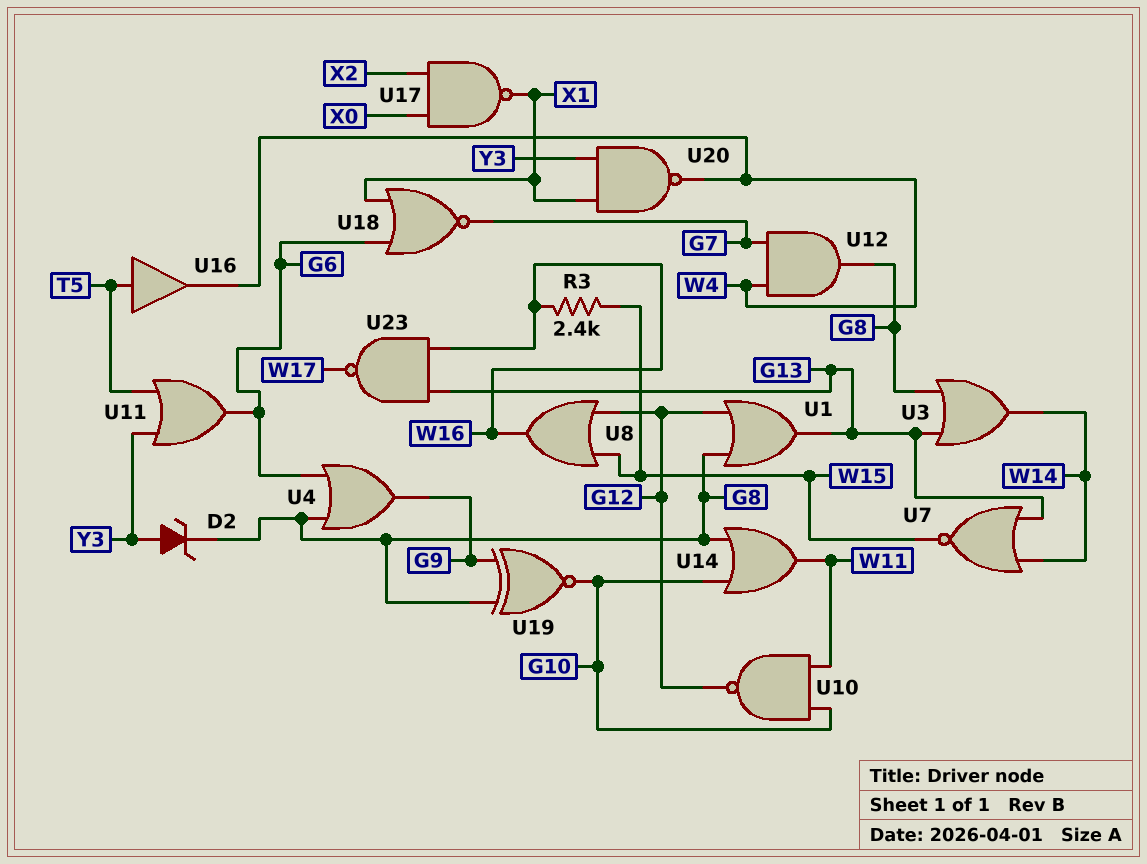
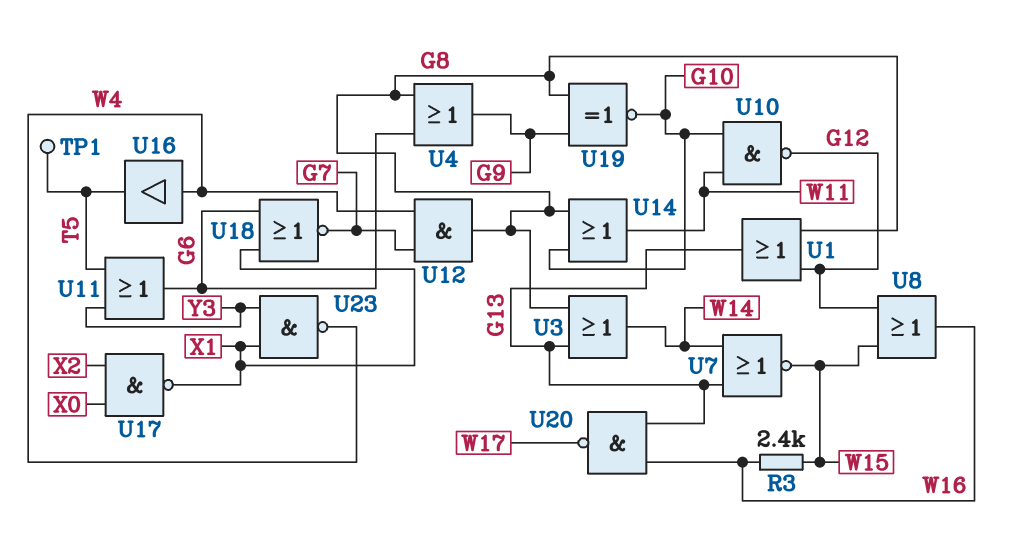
D2: zener (A Y3, K G8) -> none
TP1: none -> test point (T5)
U16: buffer (in T5, out W4) -> buffer (in W4, out T5)
U20: NAND (in X1, in Y3, out W4) -> NAND (in G13, in W16, out W17)
U23: NAND (in G13, in W16, out W17) -> NAND (in X1, in Y3, out W4)

